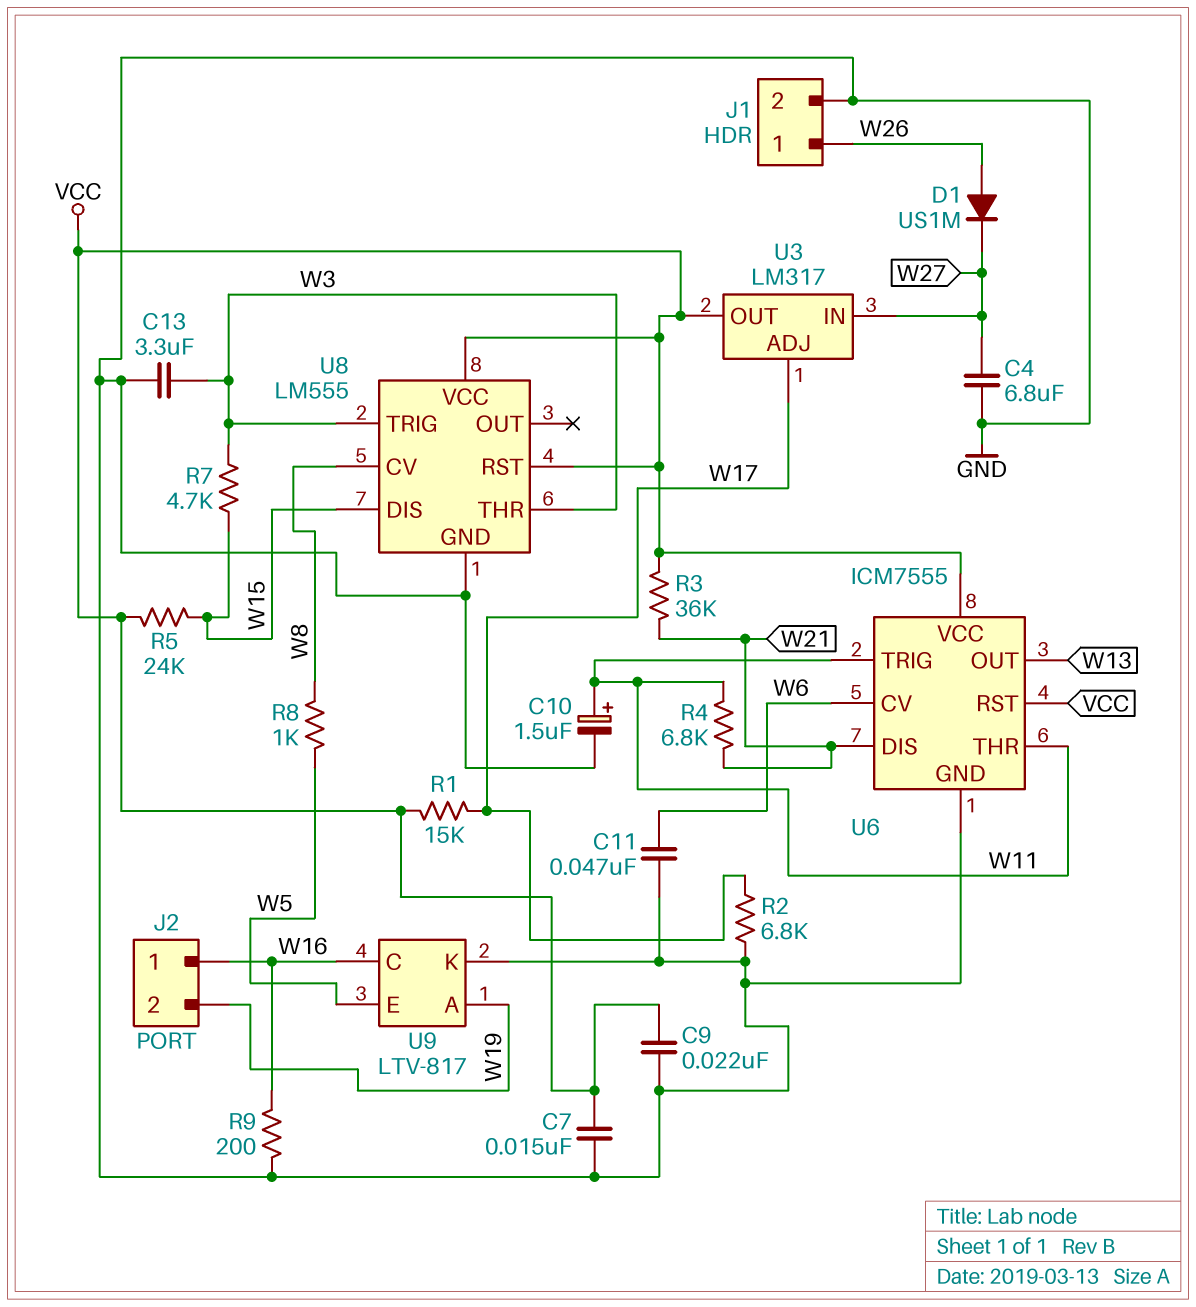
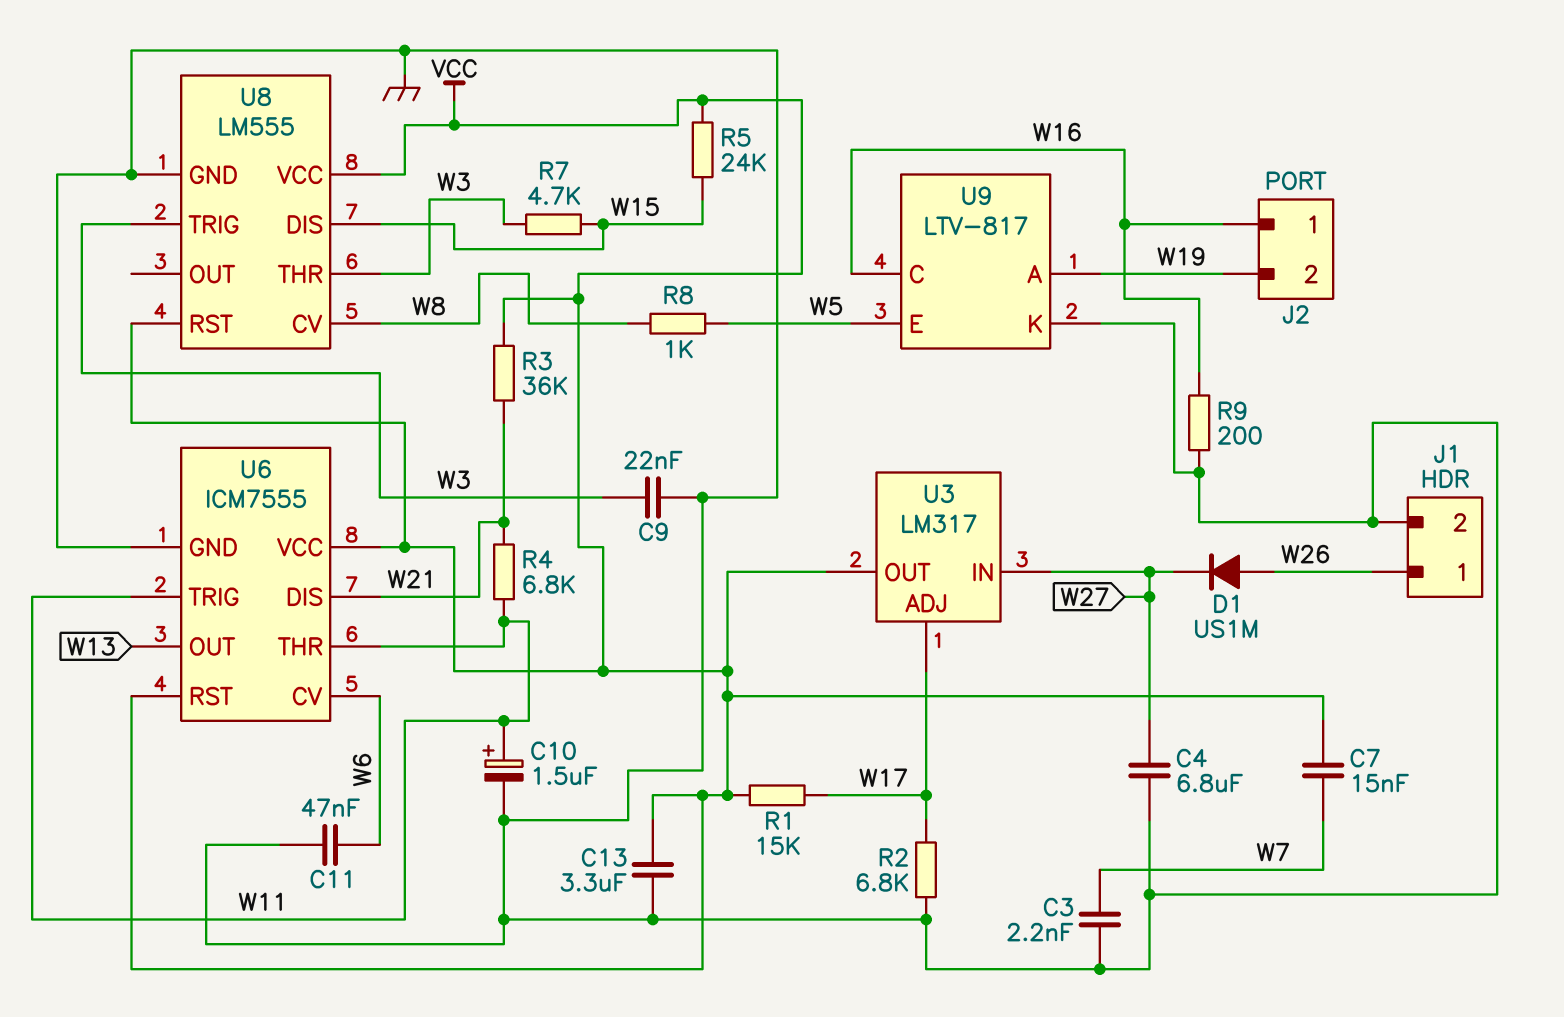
C3: none -> 2.2nF (GND, W7)
C7: 15nF (GND, VCC) -> 15nF (VCC, W7)
C9: 22nF (GND, VCC) -> 22nF (GND, W3)
C13: 3.3uF (GND, W3) -> 3.3uF (GND, VCC)

